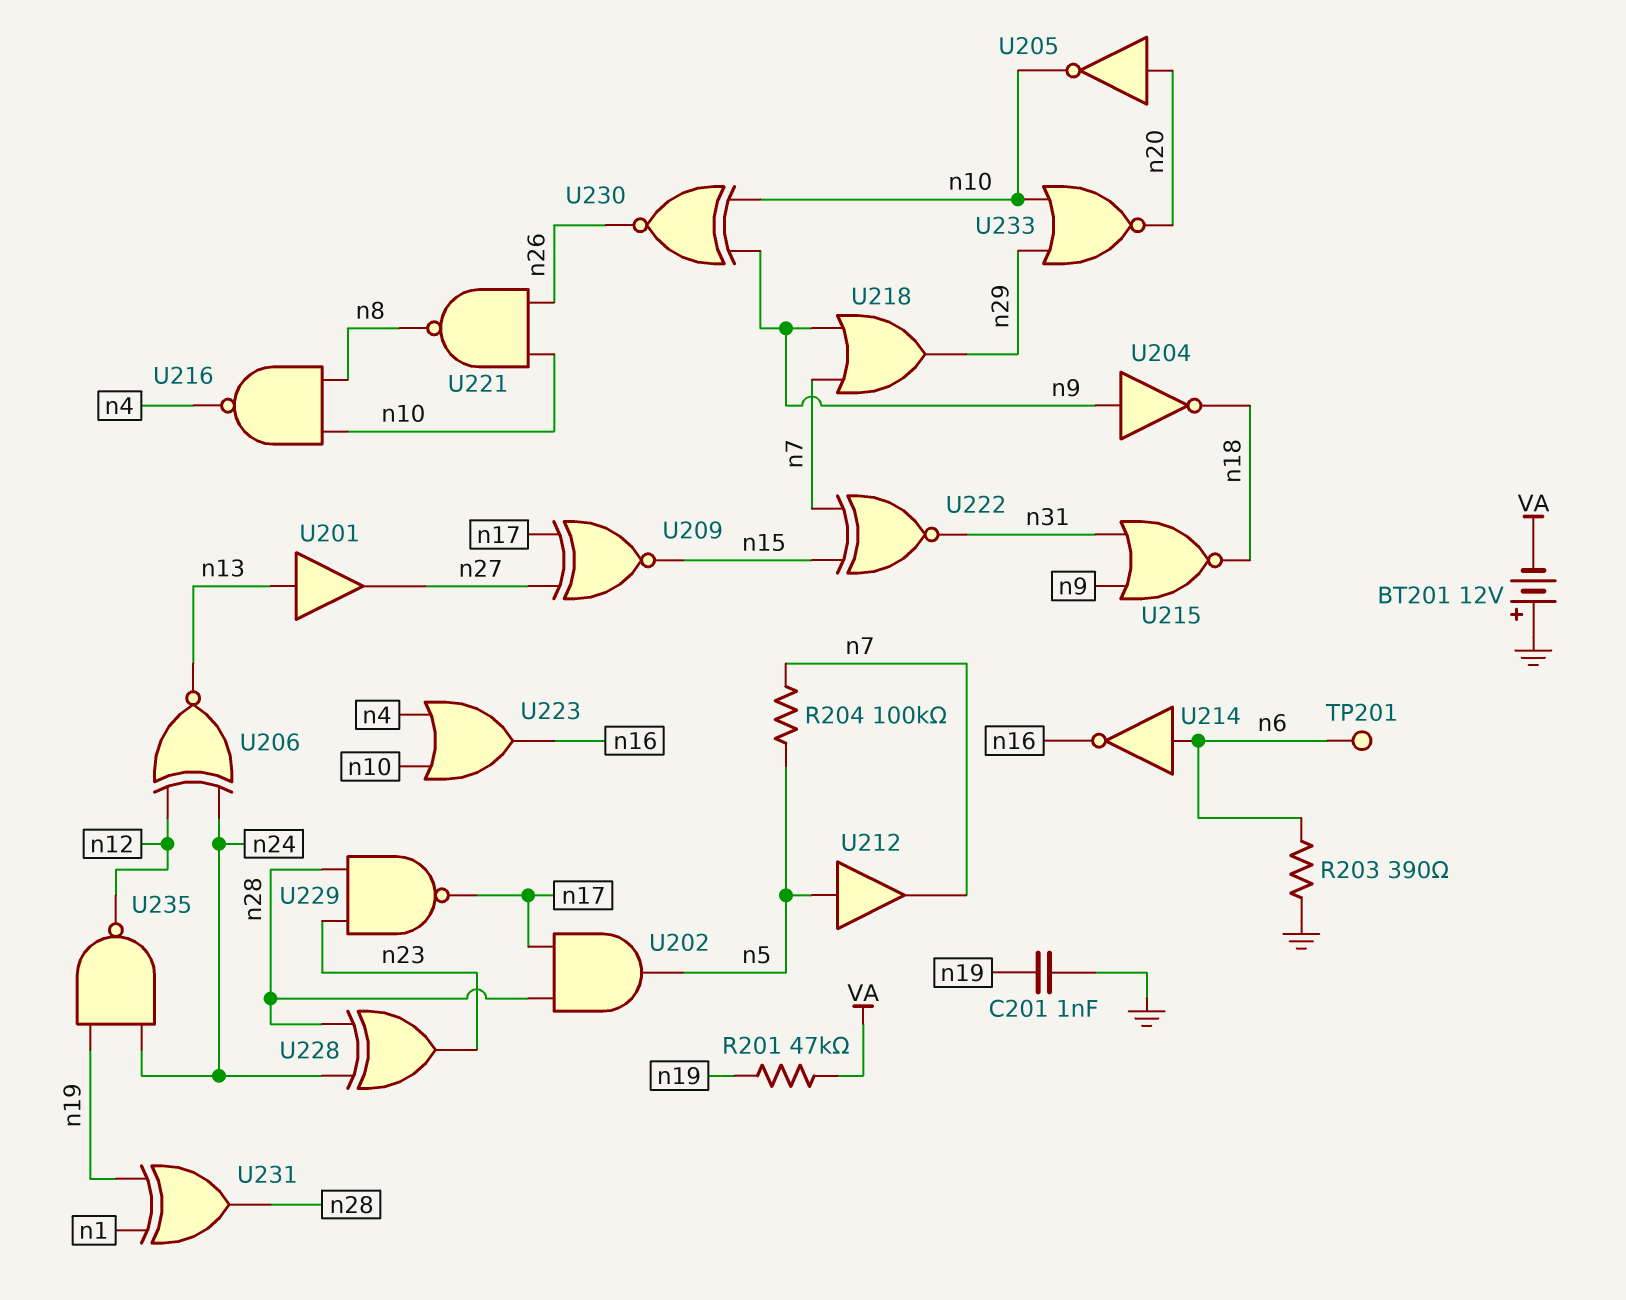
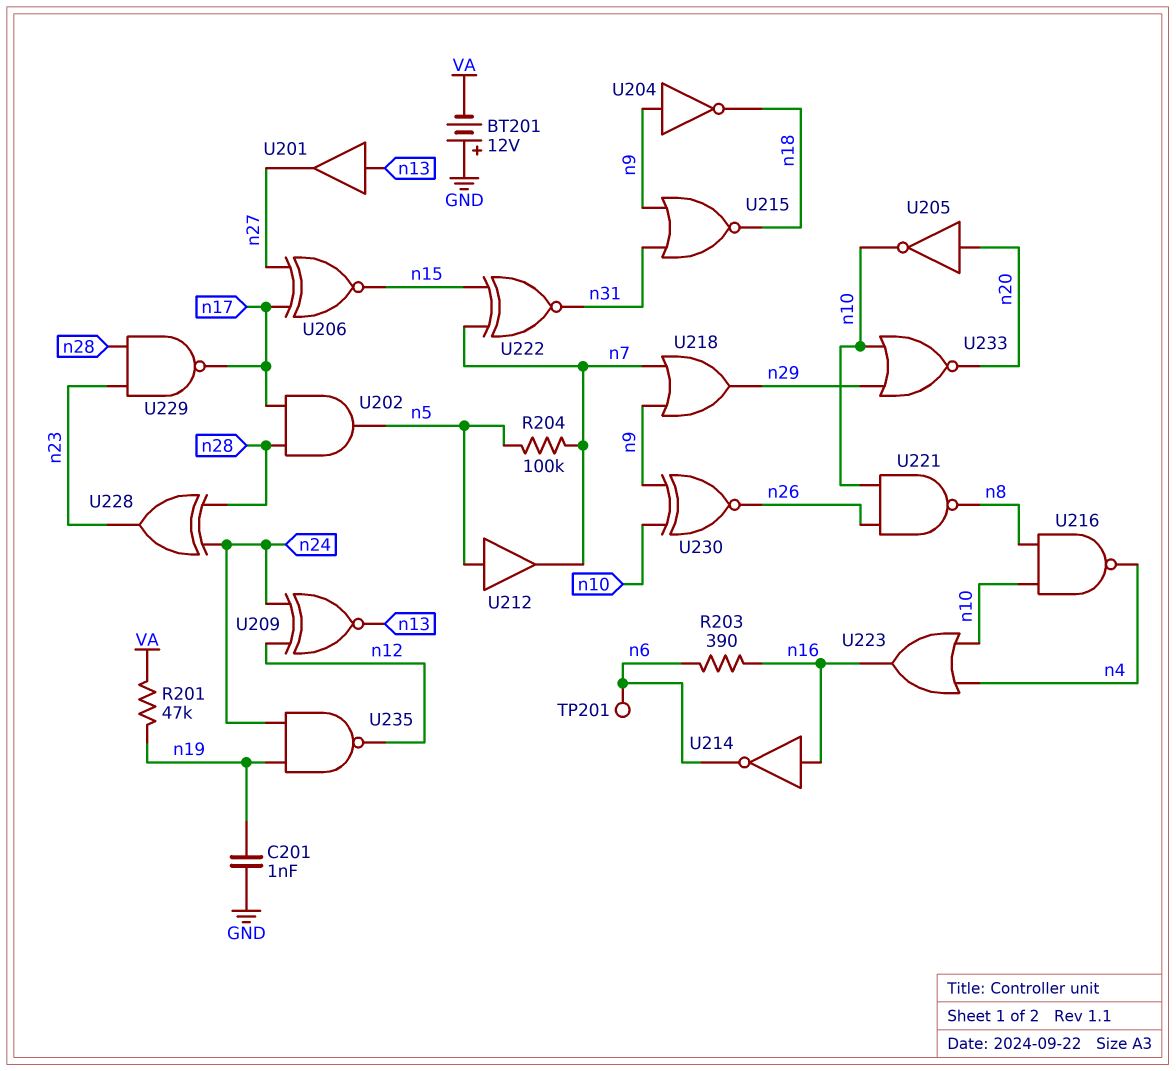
R203: 390 (GND, n6) -> 390 (n6, n16)
U206: XNOR (in n12, in n24, out n13) -> XNOR (in n17, in n27, out n15)
U209: XNOR (in n17, in n27, out n15) -> XNOR (in n12, in n24, out n13)
U214: NOT (in n6, out n16) -> NOT (in n16, out n6)
U231: XOR (in n1, in n19, out n28) -> none

